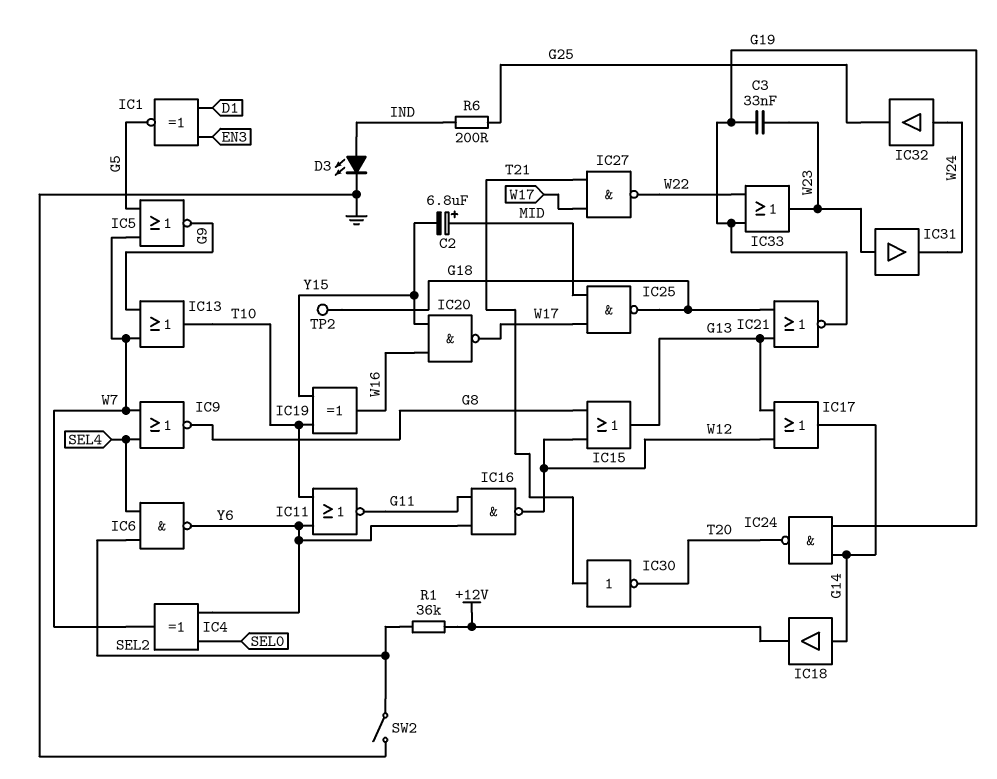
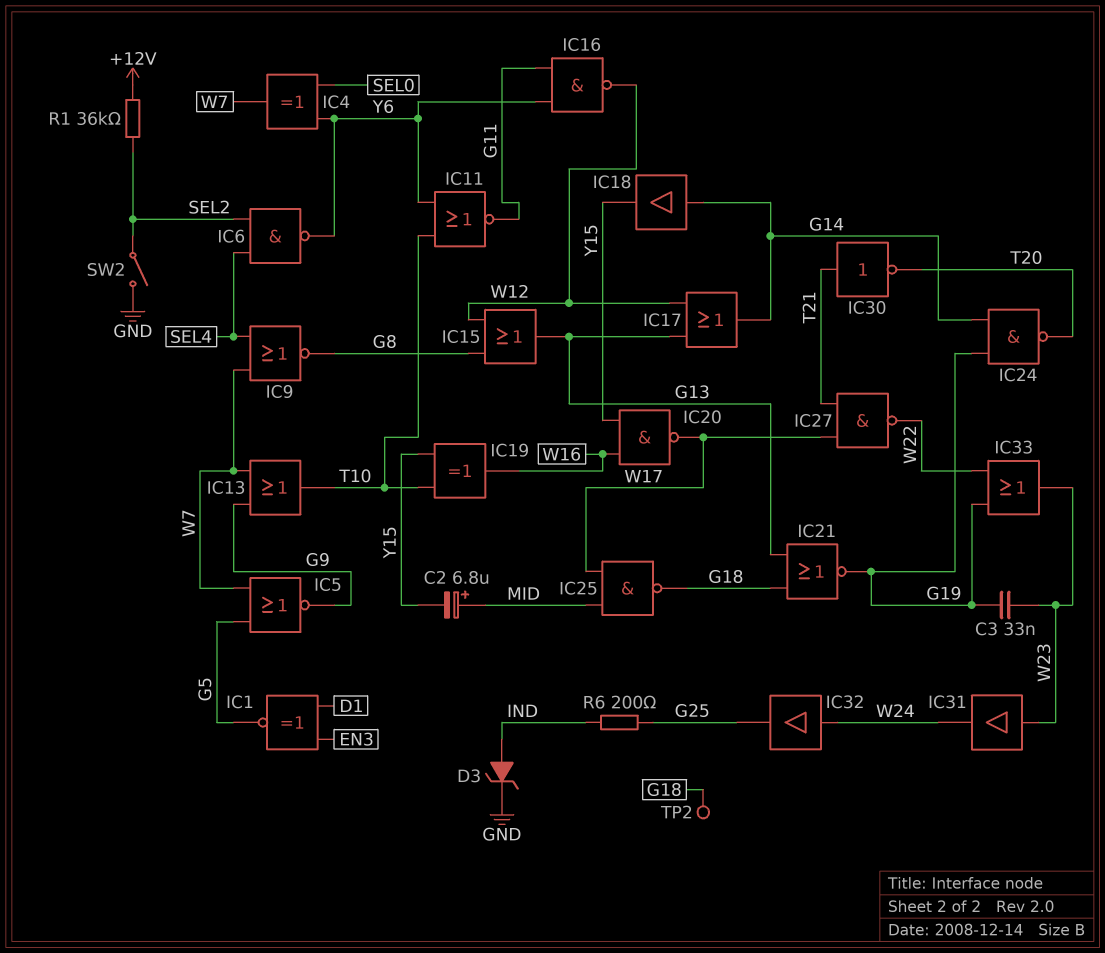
D3: LED (A IND, K GND) -> zener (A IND, K GND)
IC18: buffer (in G14, out +12V) -> buffer (in G14, out Y15)

